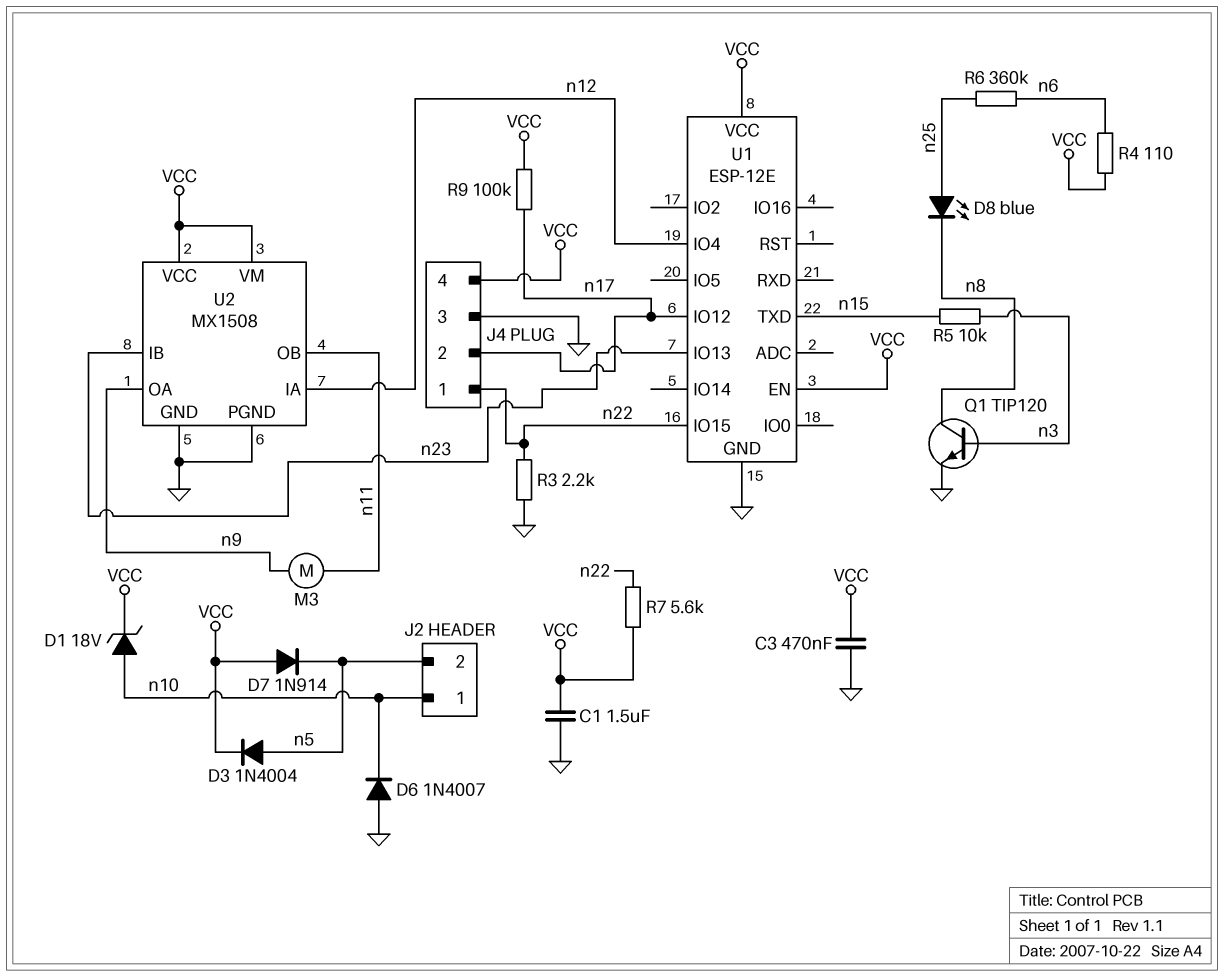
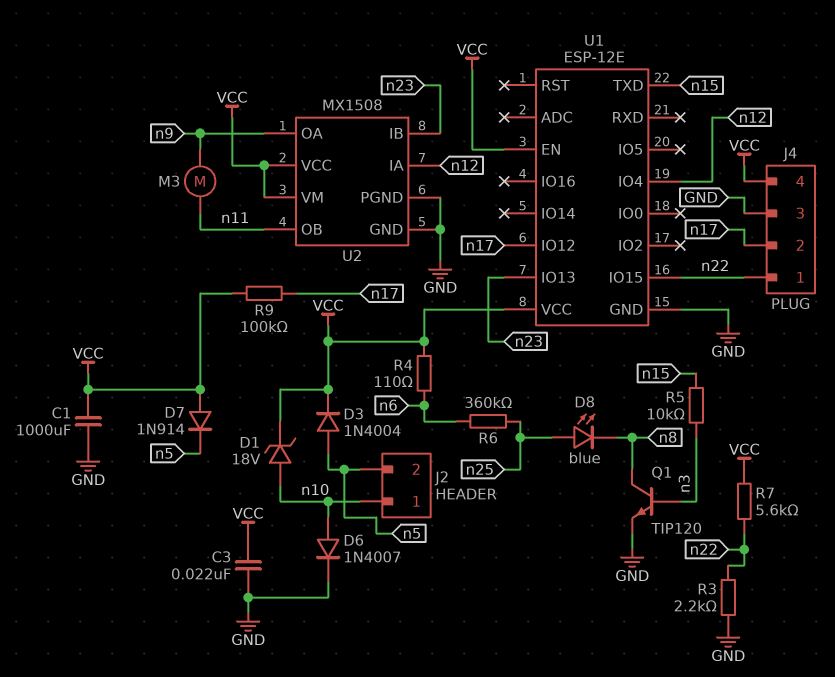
C1: 1.5uF (GND, VCC) -> 1000uF (GND, VCC)
C3: 470nF (GND, VCC) -> 22nF (GND, VCC)
D6: diode 1N4007 (A GND, K n10) -> diode 1N4007 (A n10, K GND)

